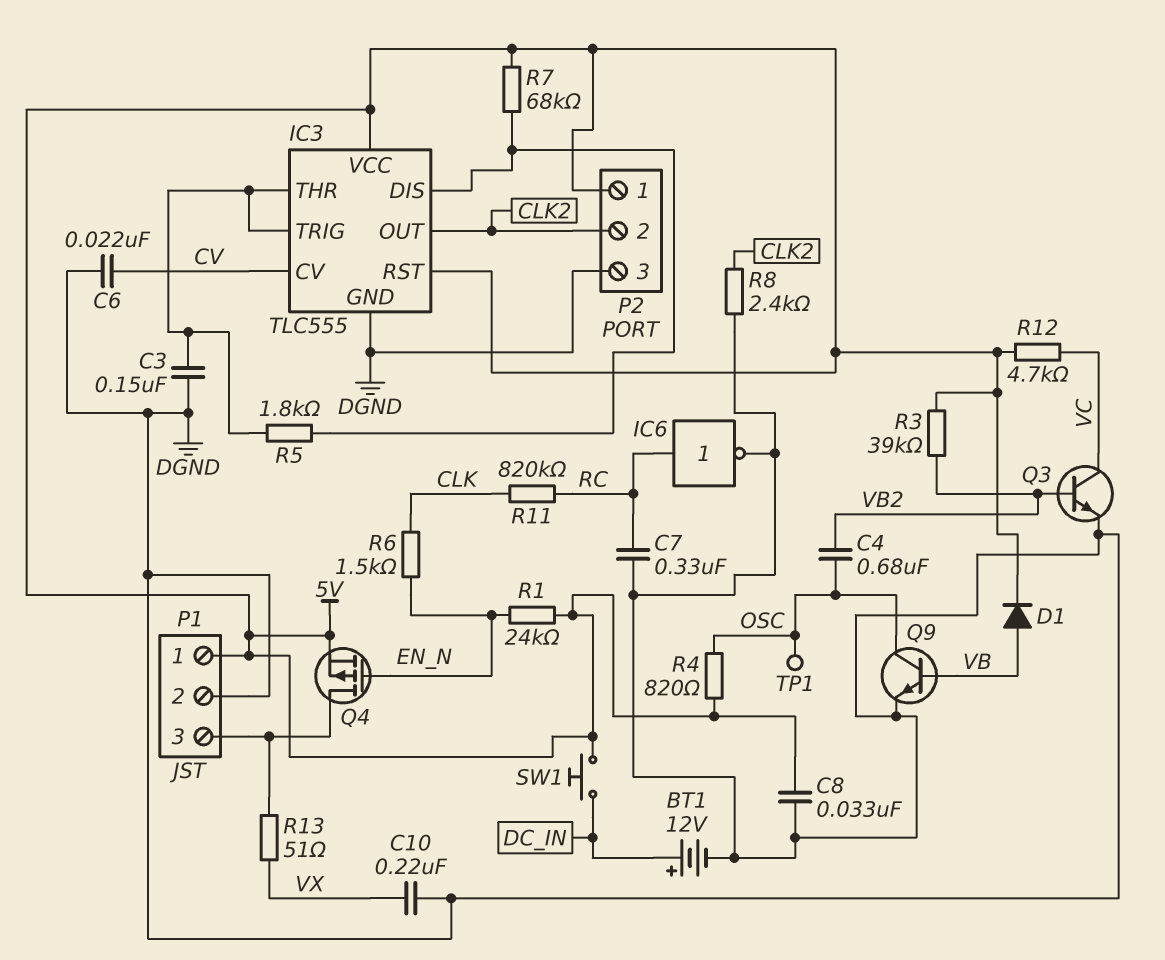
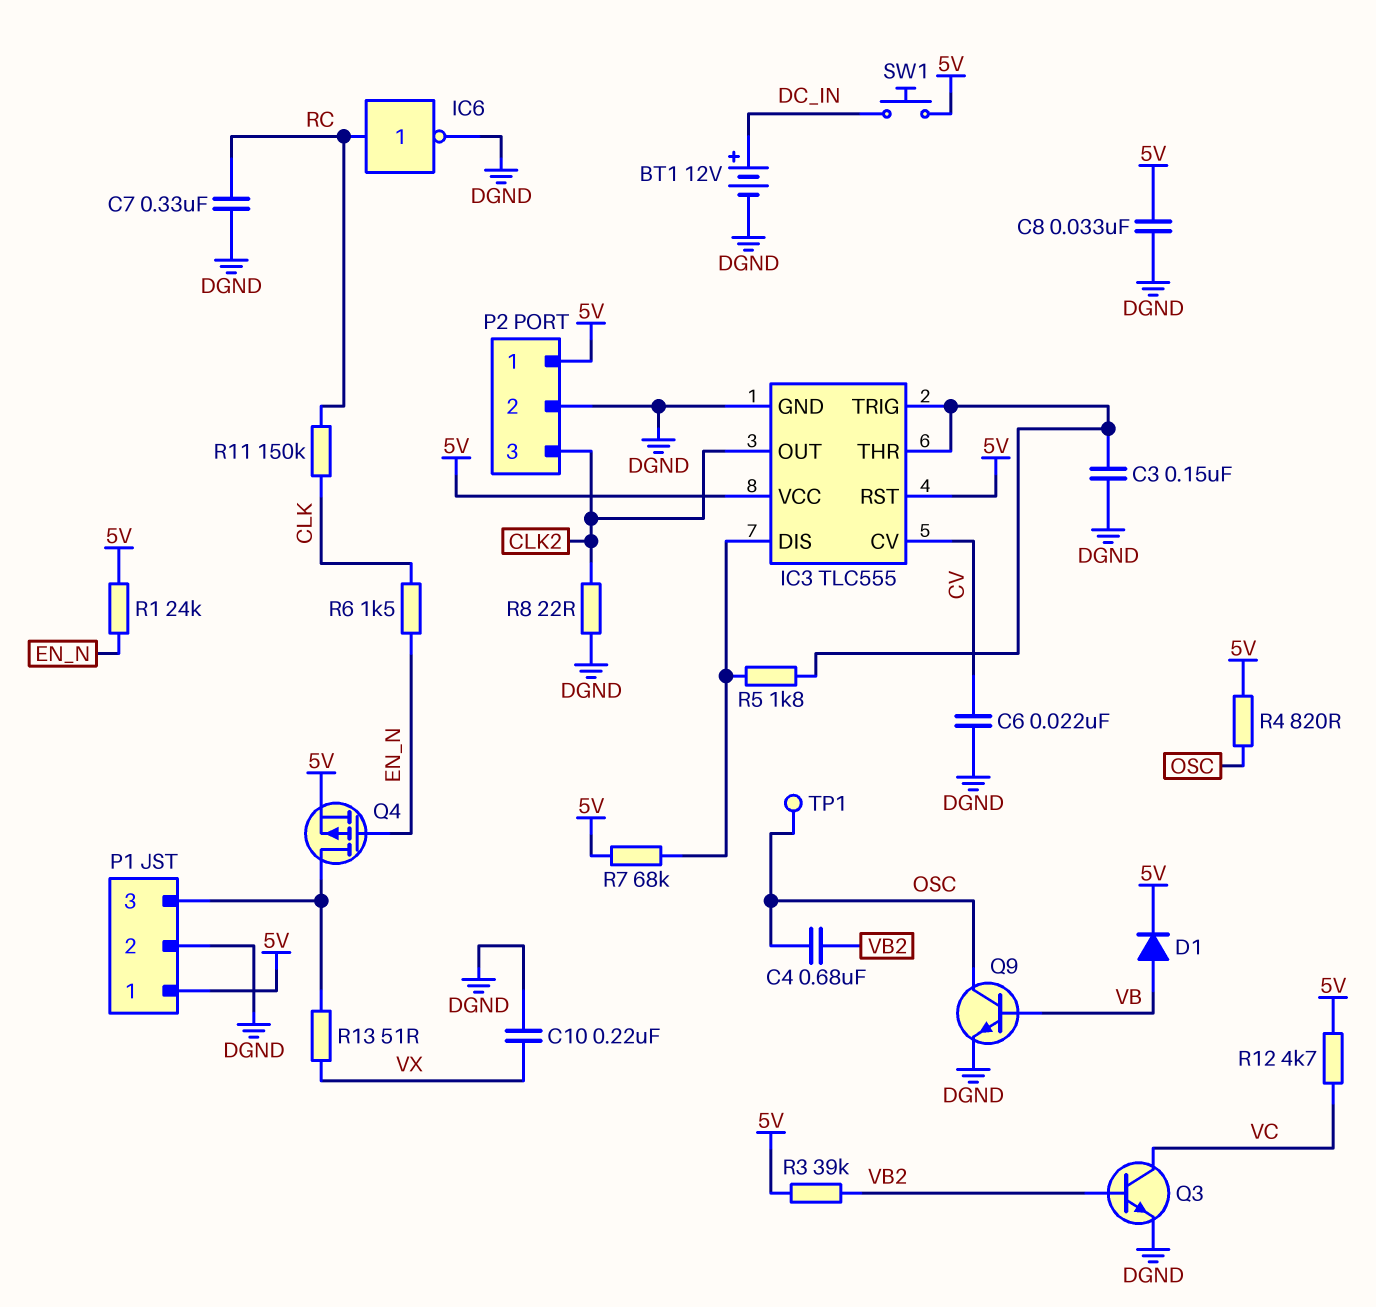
P2 pin 2: CLK2 -> DGND
P2 pin 3: DGND -> CLK2
R8: 2.4k (CLK2, DGND) -> 22 (CLK2, DGND)
R11: 820k (CLK, RC) -> 150k (CLK, RC)

